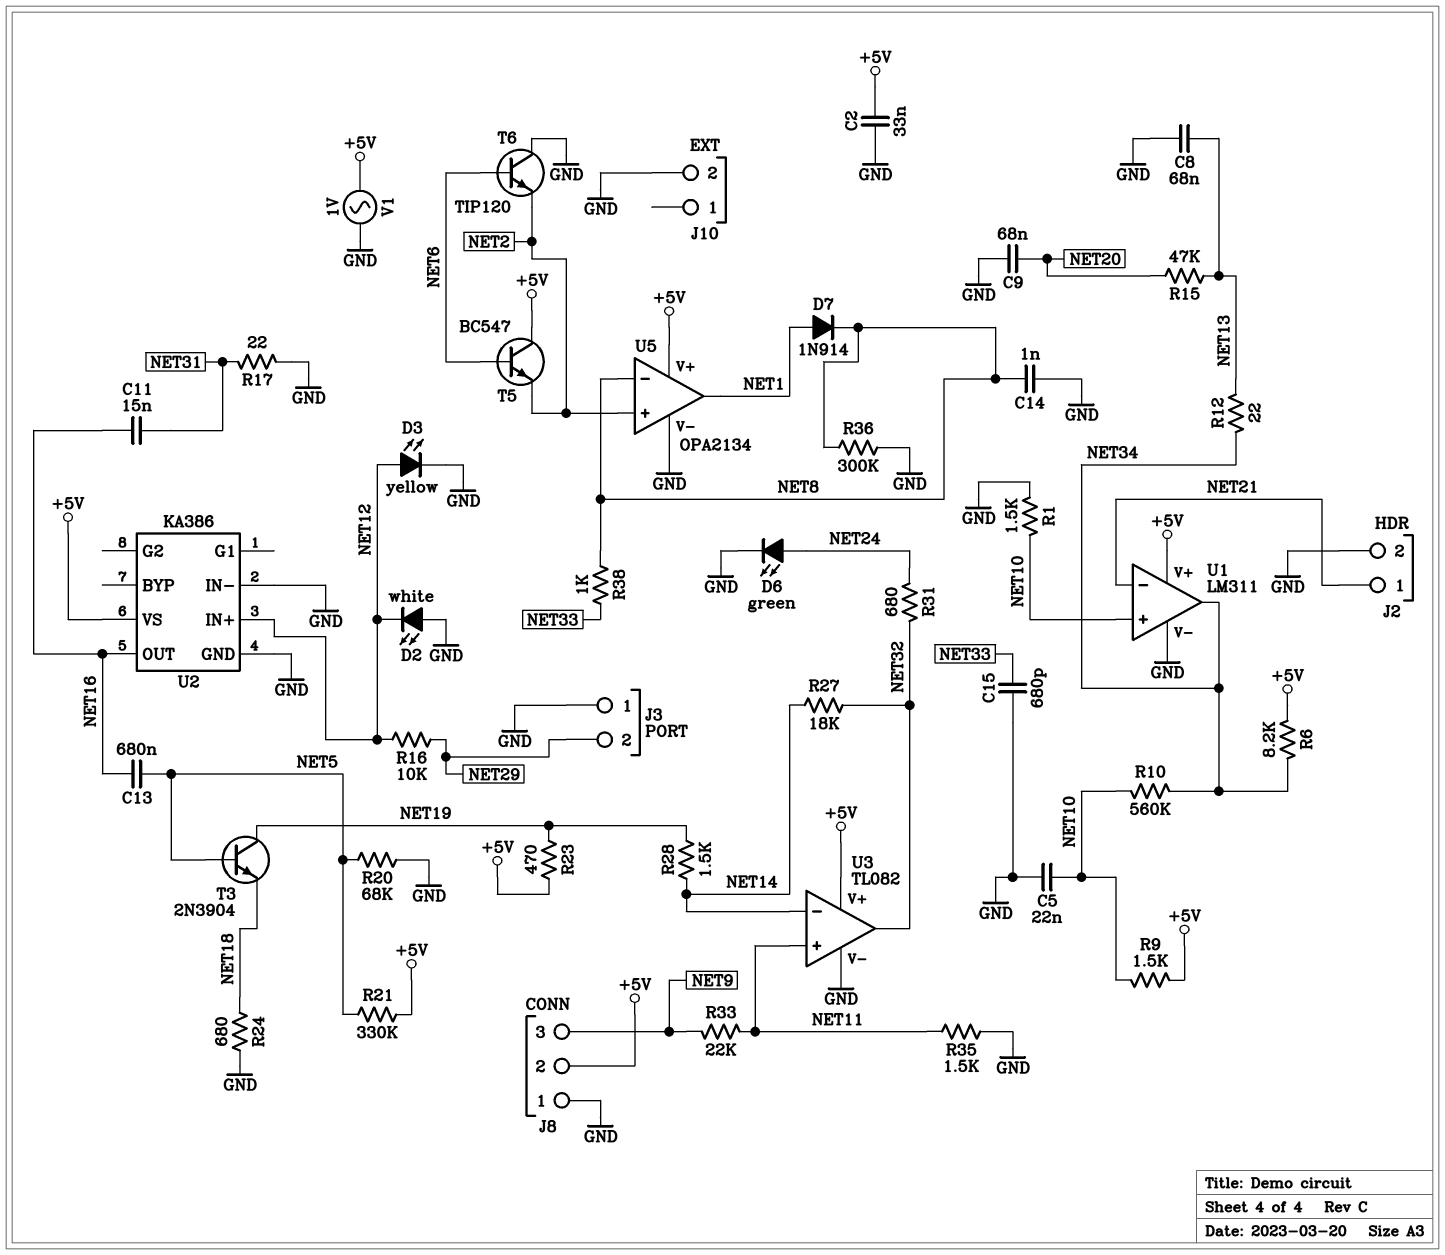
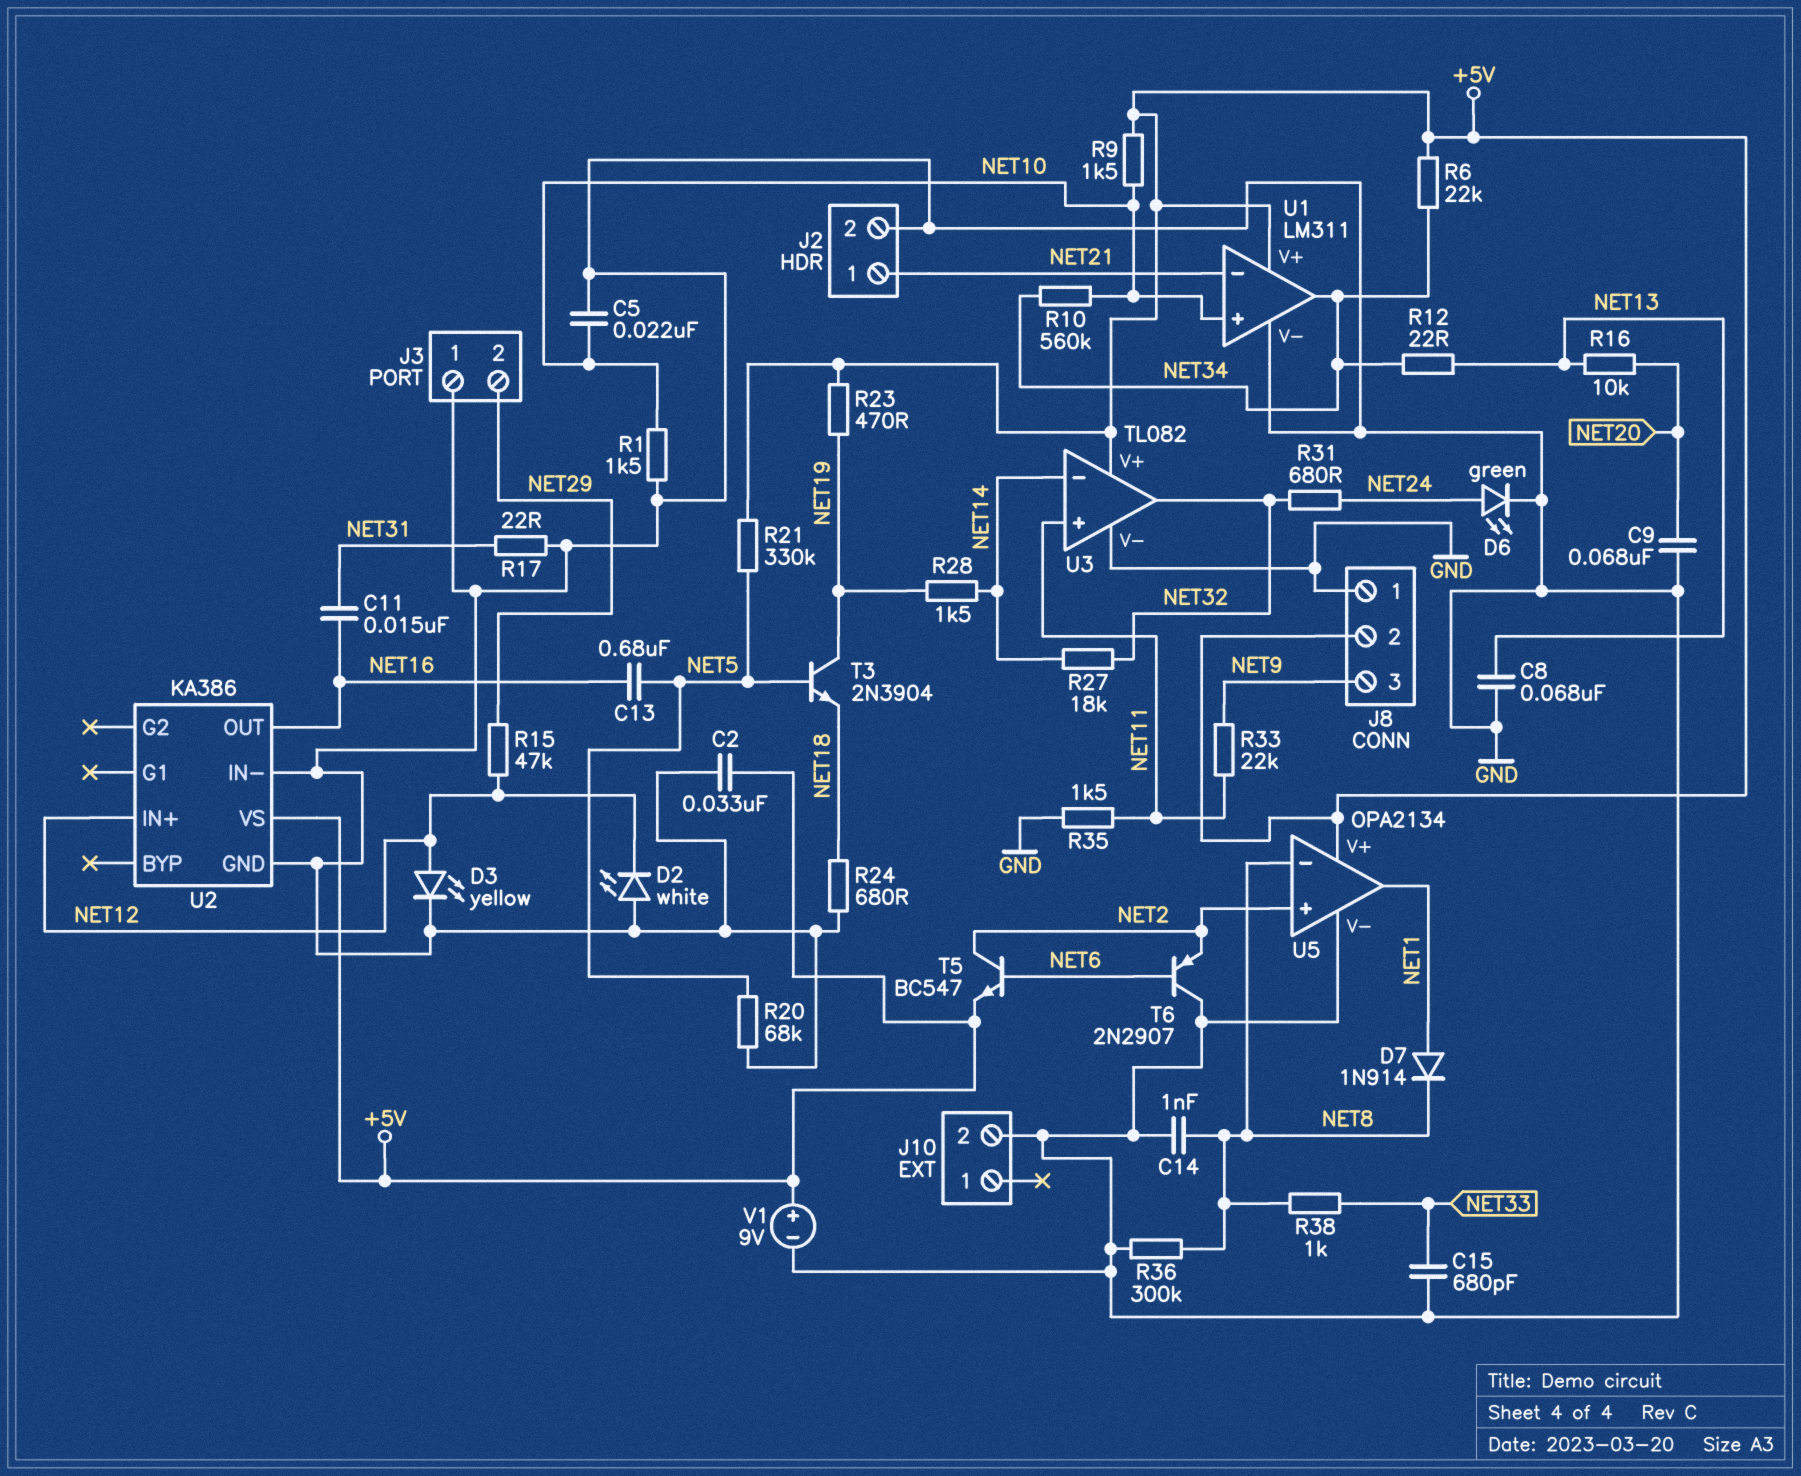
R6: 8.2k (+5V, NET34) -> 22k (+5V, NET34)
R15: 47k (NET13, NET20) -> 47k (NET12, NET29)
R16: 10k (NET12, NET29) -> 10k (NET13, NET20)
T5: NPN BC547 (B NET6, C +5V, E NET2) -> NPN BC547 (B NET6, C NET2, E +5V)
T6: NPN TIP120 (B NET6, C GND, E NET2) -> PNP 2N2907 (B NET6, C GND, E NET2)
V1: AC 1V (+5V, GND) -> 9V (plus +5V, minus GND)

